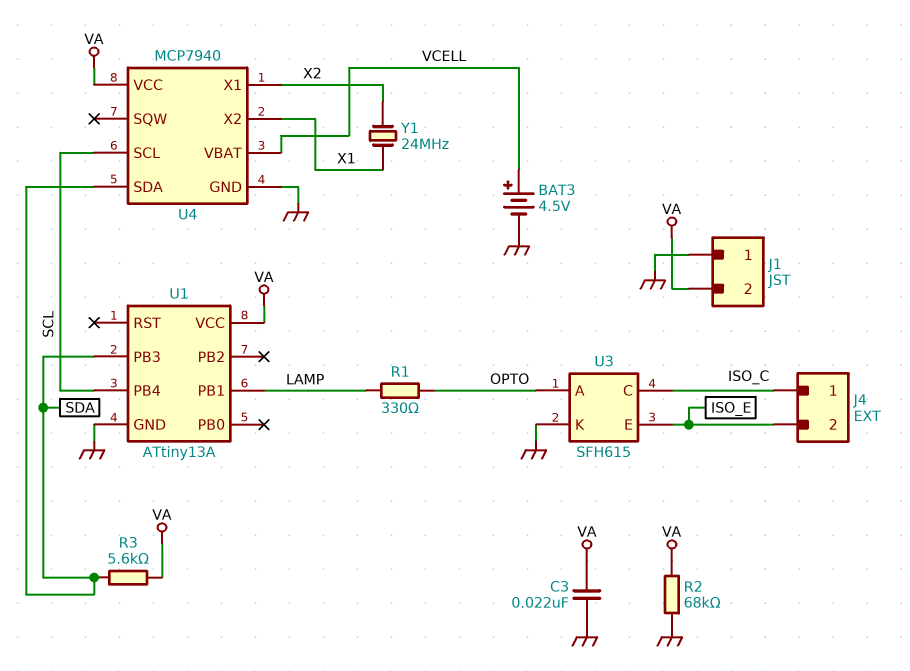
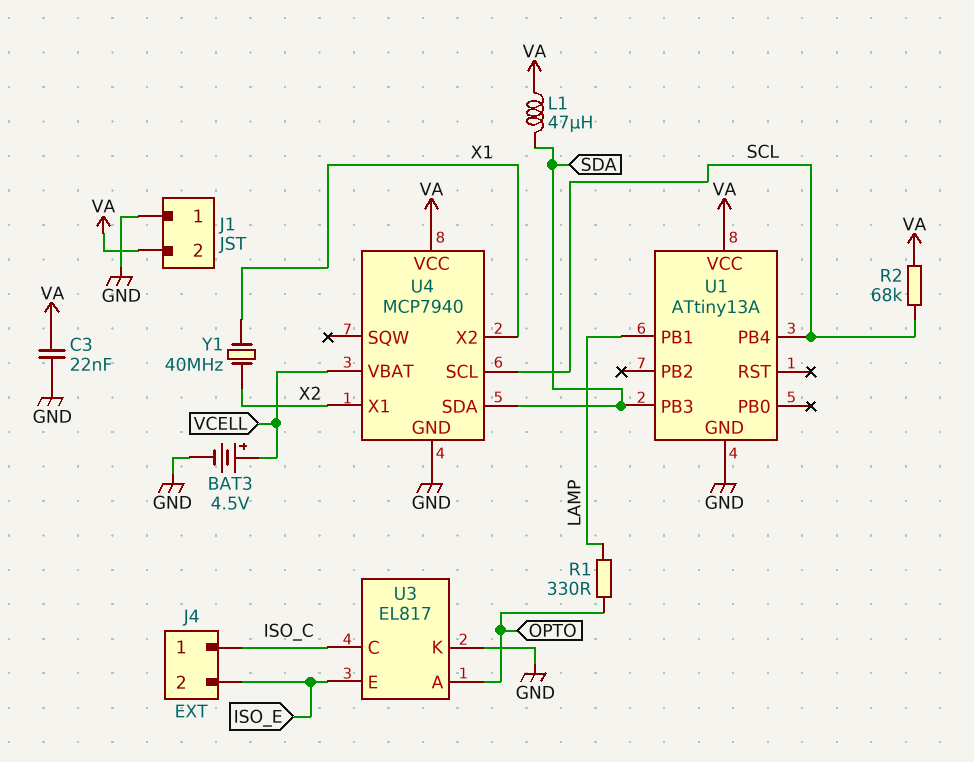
L1: none -> 47uH (SDA, VA)
R2: 68k (GND, VA) -> 68k (SCL, VA)
R3: 5.6k (SDA, VA) -> none
U3: SFH615 -> EL817
Y1: 24MHz (X1, X2) -> 40MHz (X1, X2)

